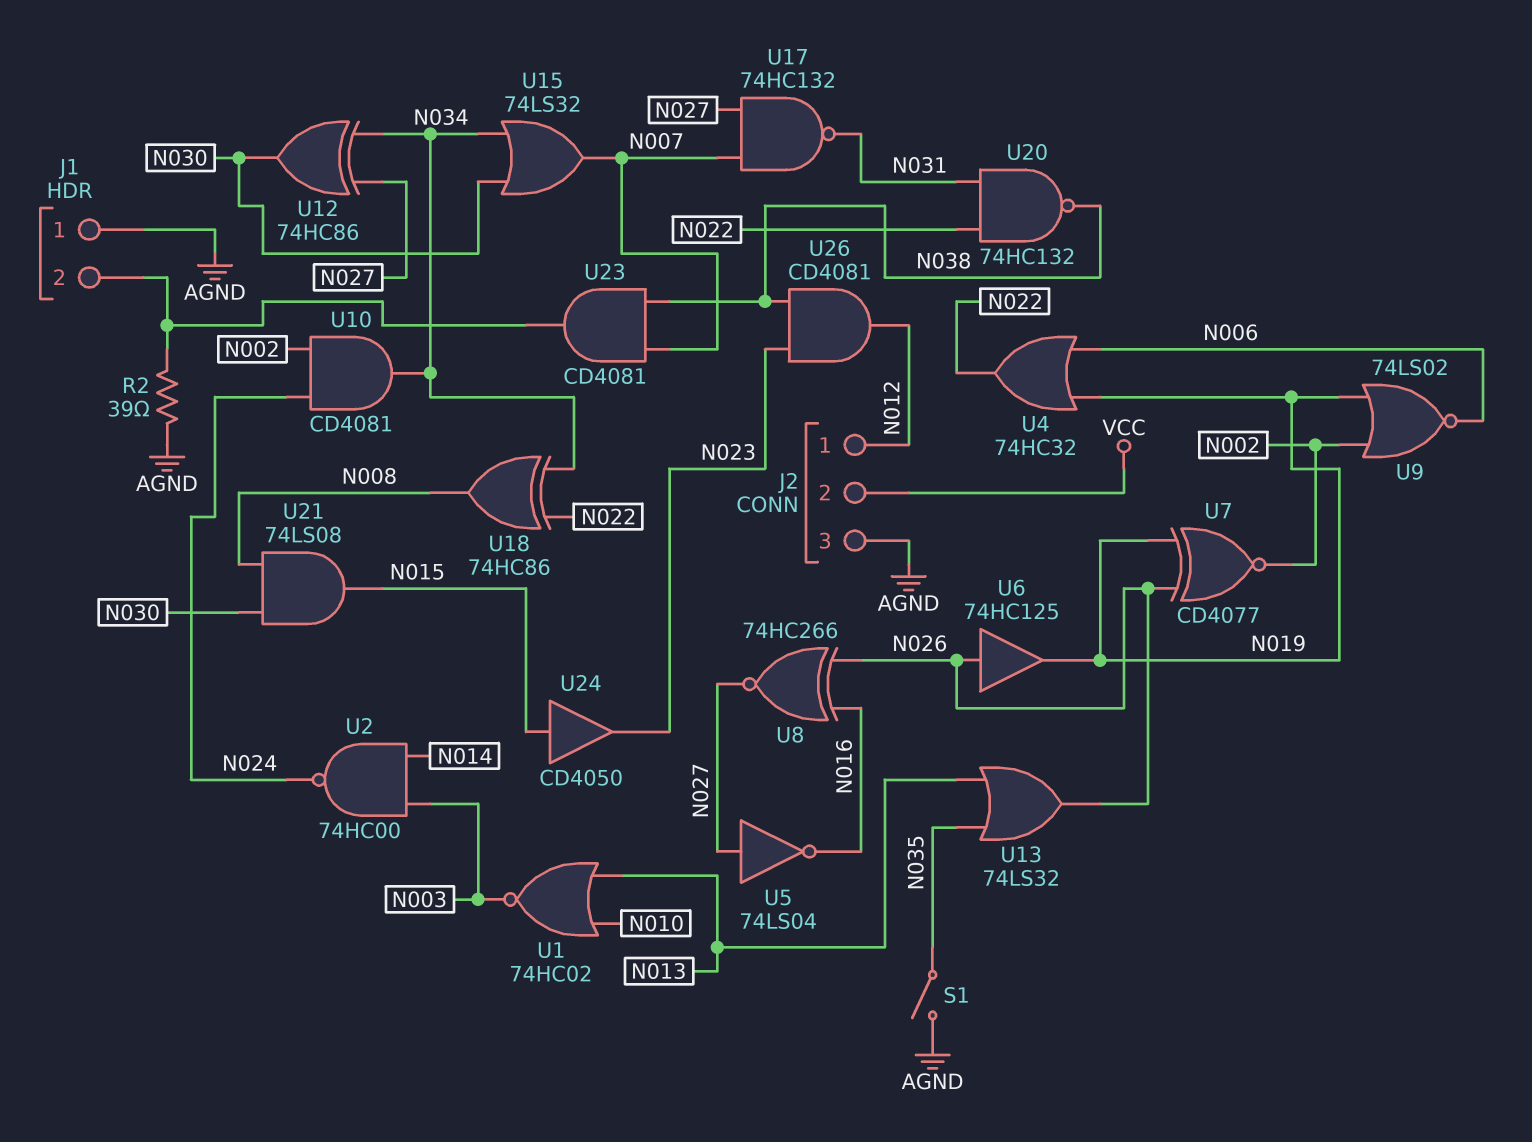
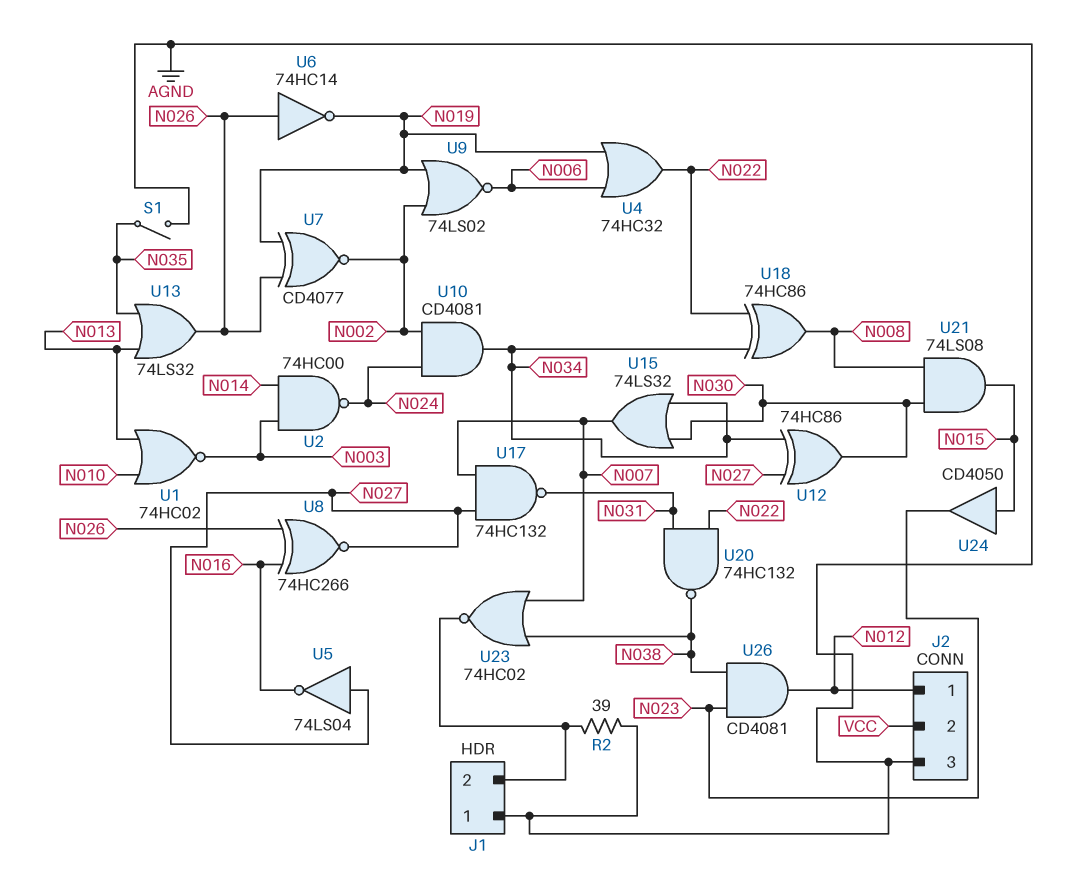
U6: buffer 74HC125 (in N026, out N019) -> NOT 74HC14 (in N026, out N019)
U23: AND CD4081 (in N007, in N038, out J1/2) -> NOR 74HC02 (in N007, in N038, out J1/2)

